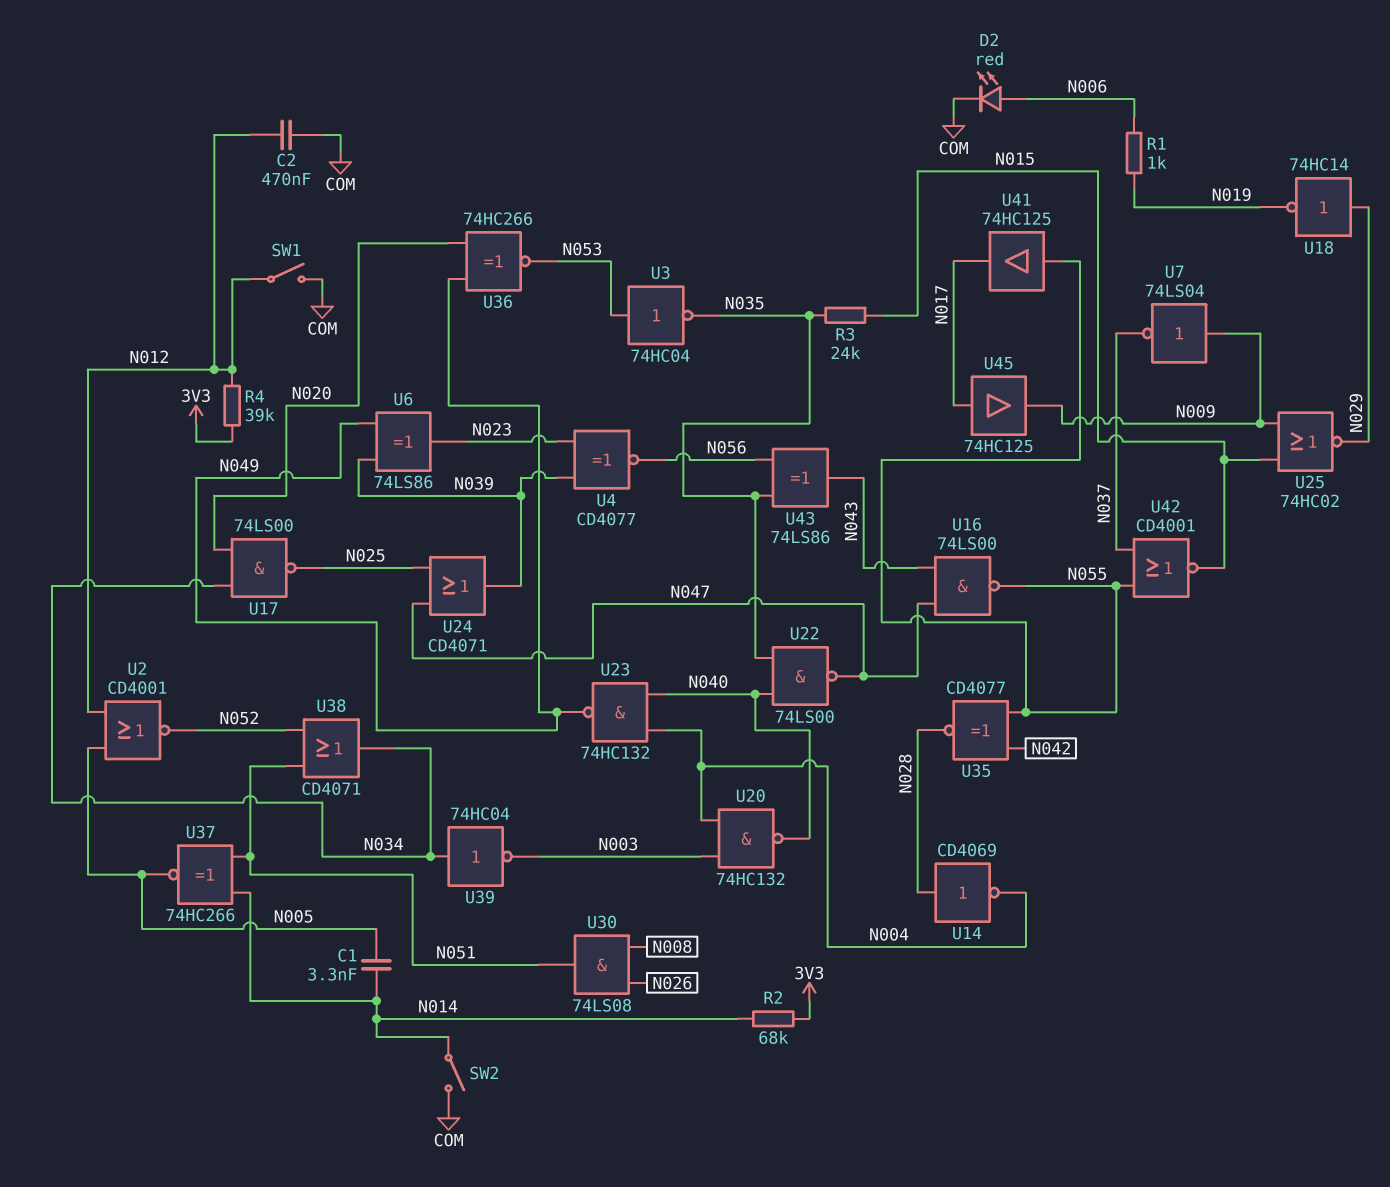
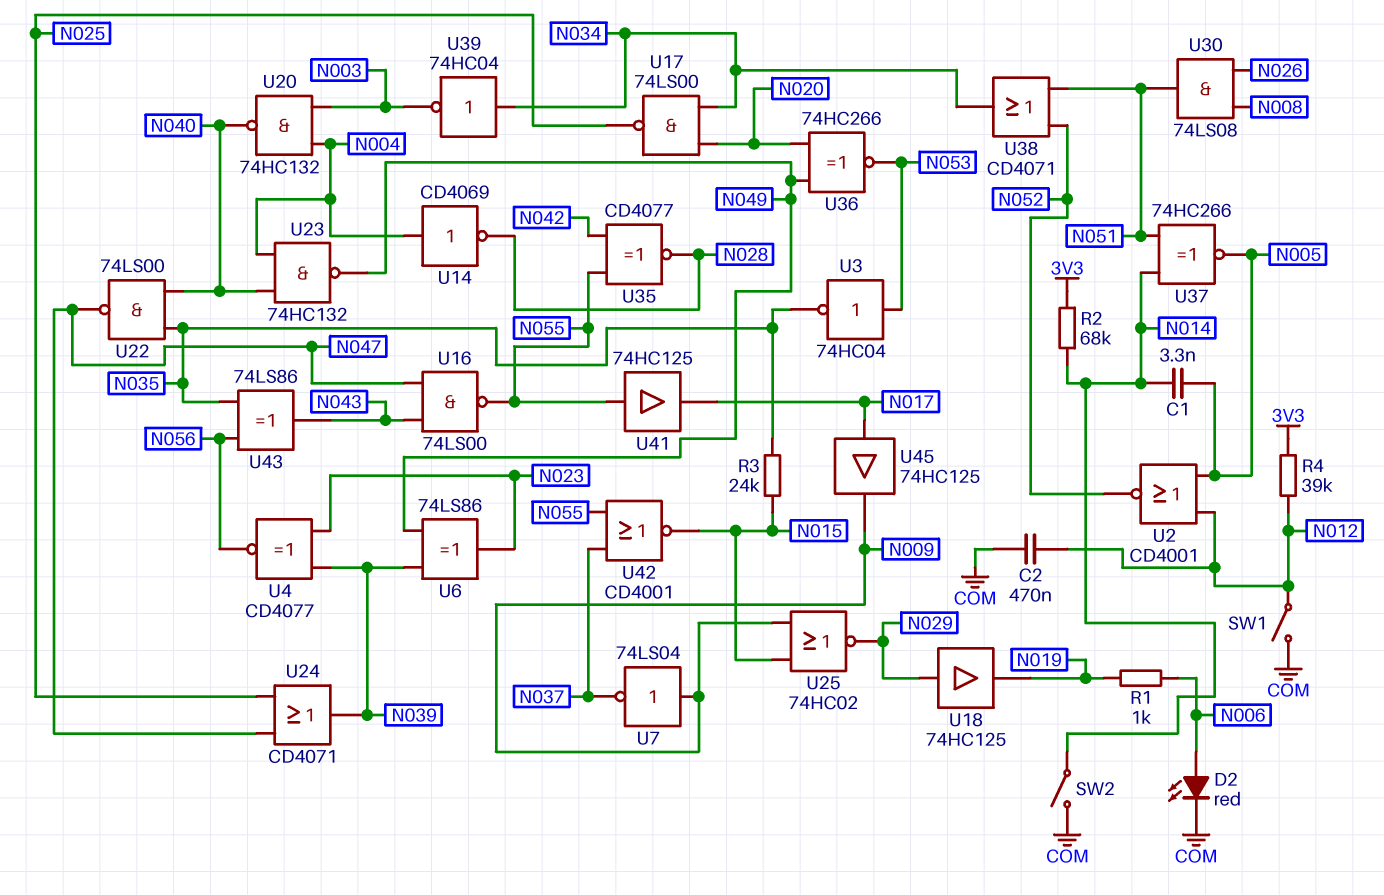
U14: NOT CD4069 (in N028, out N004) -> NOT CD4069 (in N004, out N028)
U18: NOT 74HC14 (in N029, out N019) -> buffer 74HC125 (in N029, out N019)

